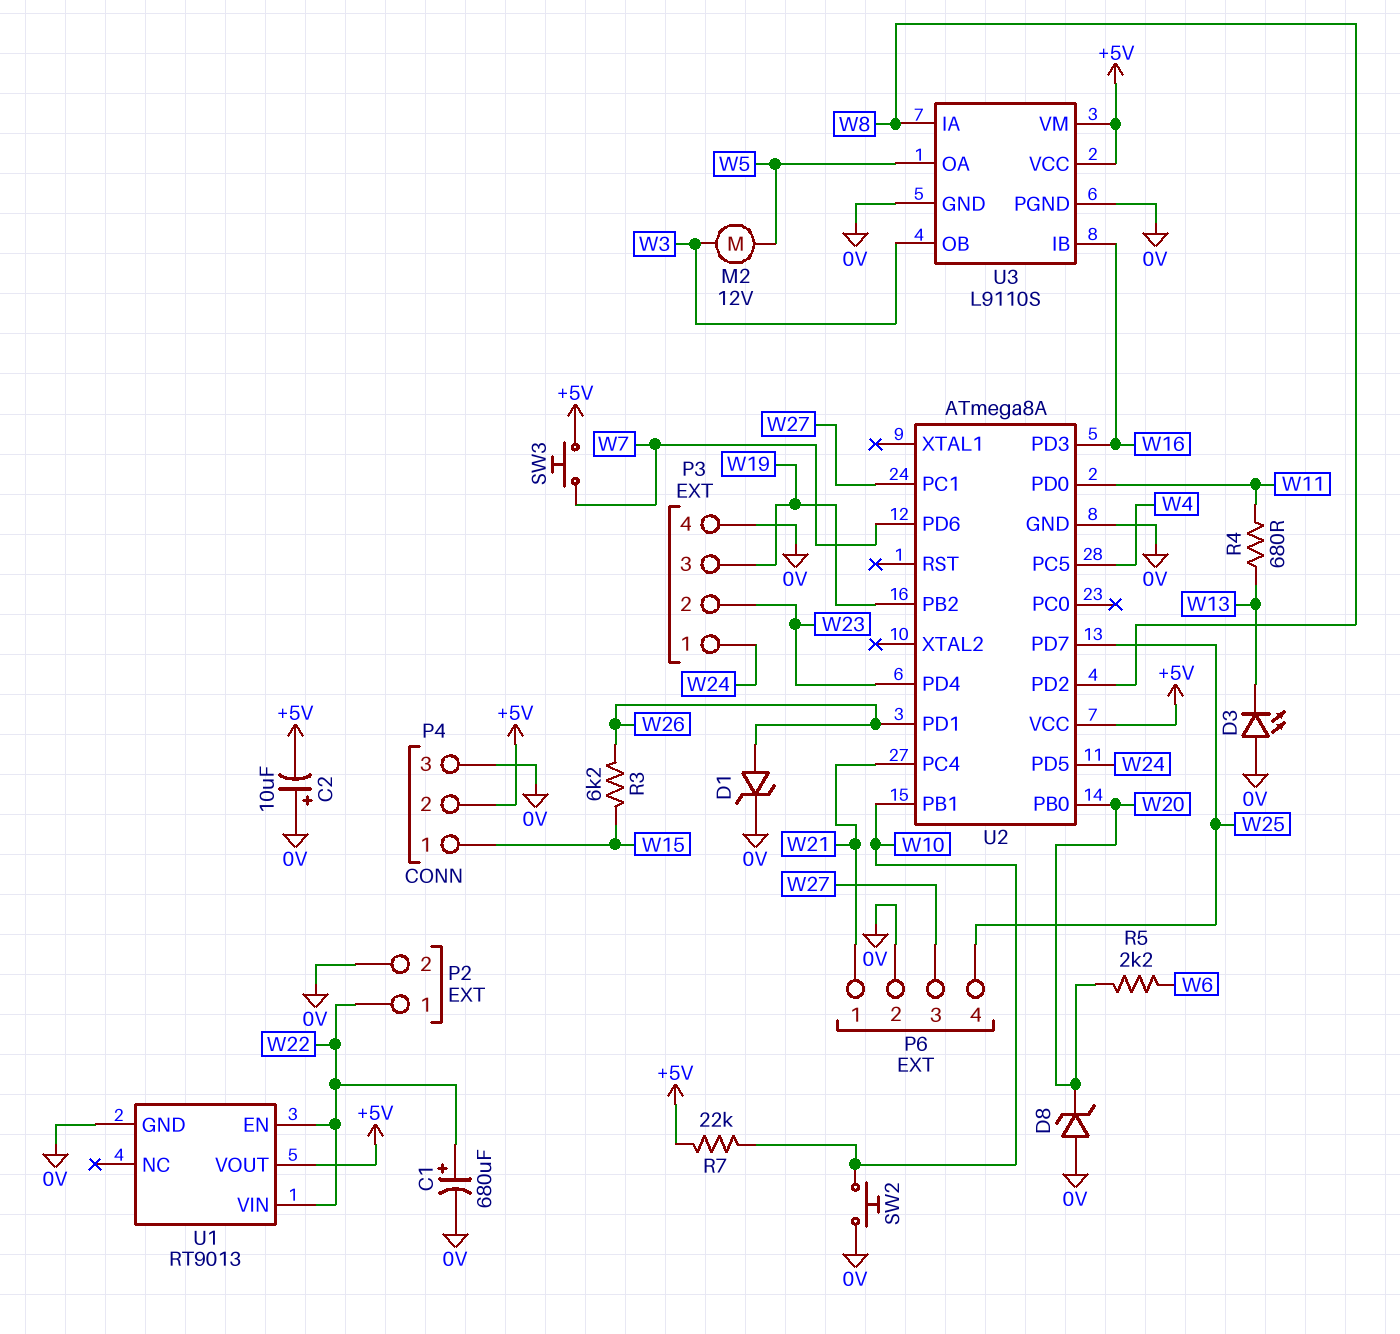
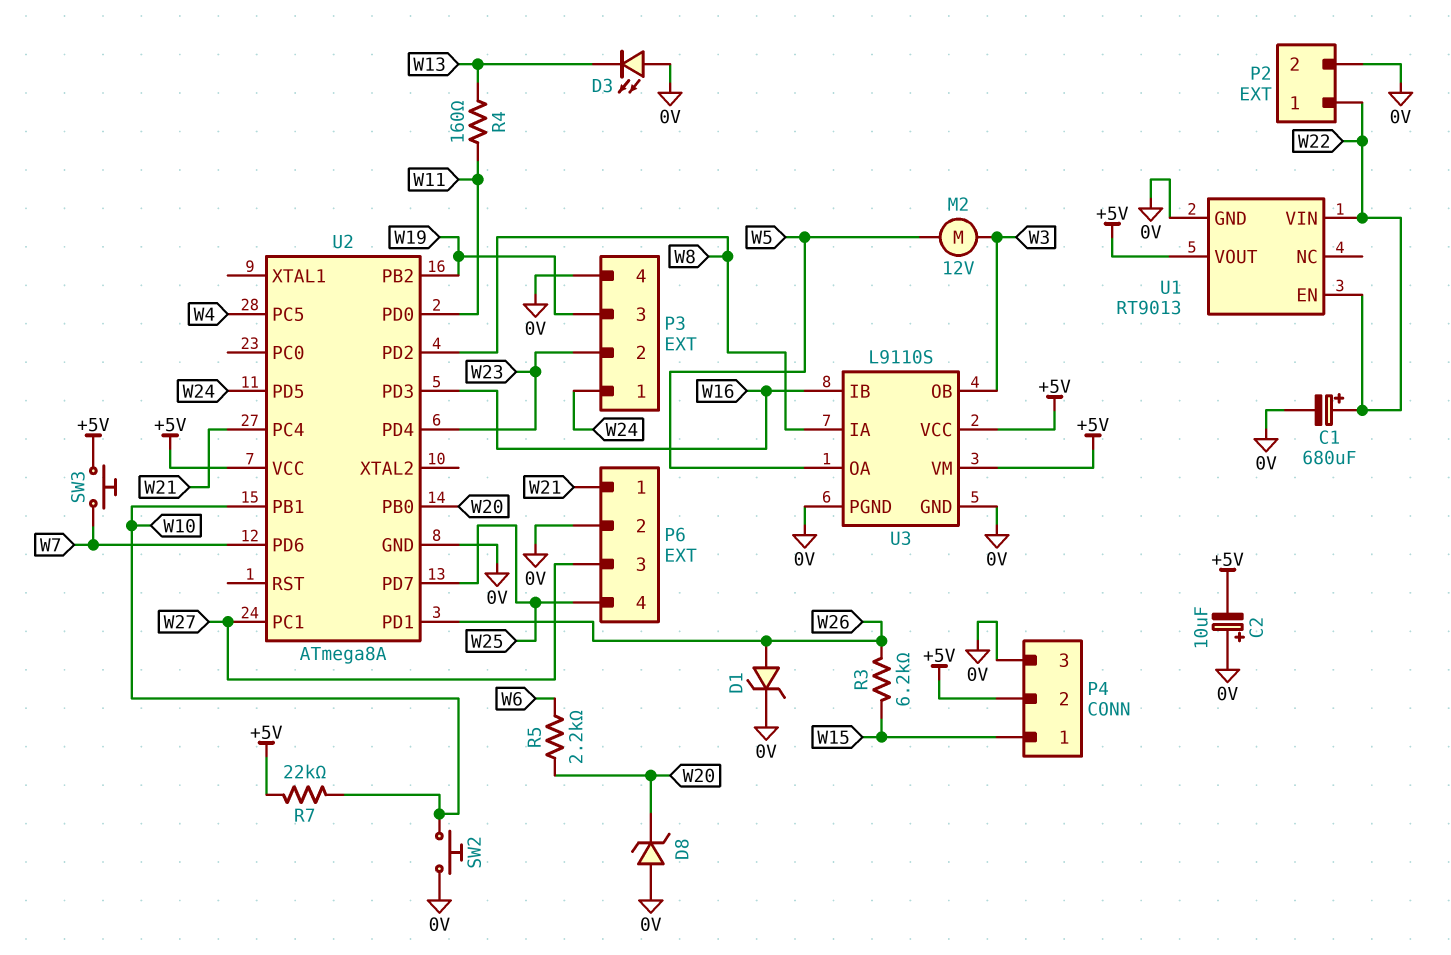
R4: 680 (W11, W13) -> 160 (W11, W13)

